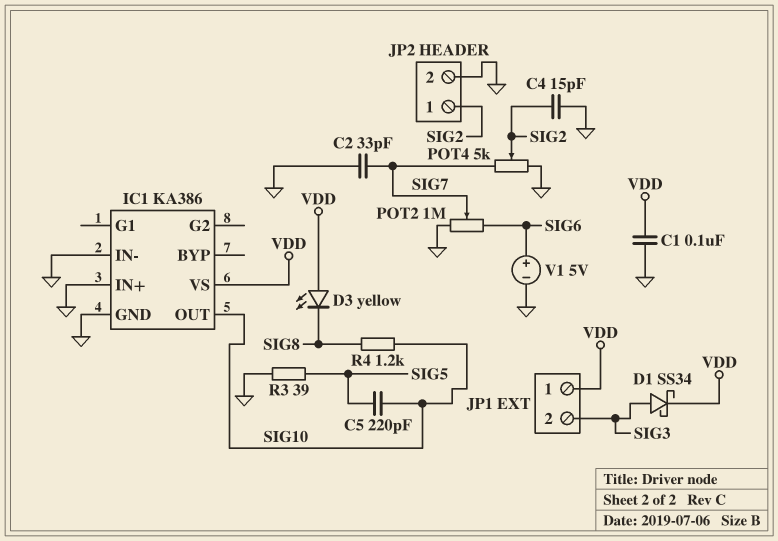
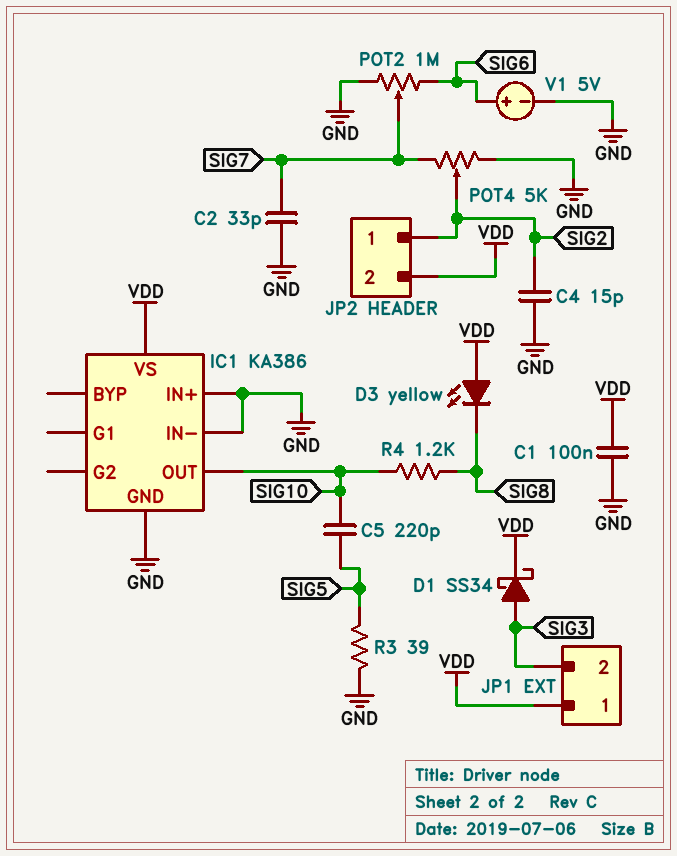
JP2 pin 2: GND -> VDD

